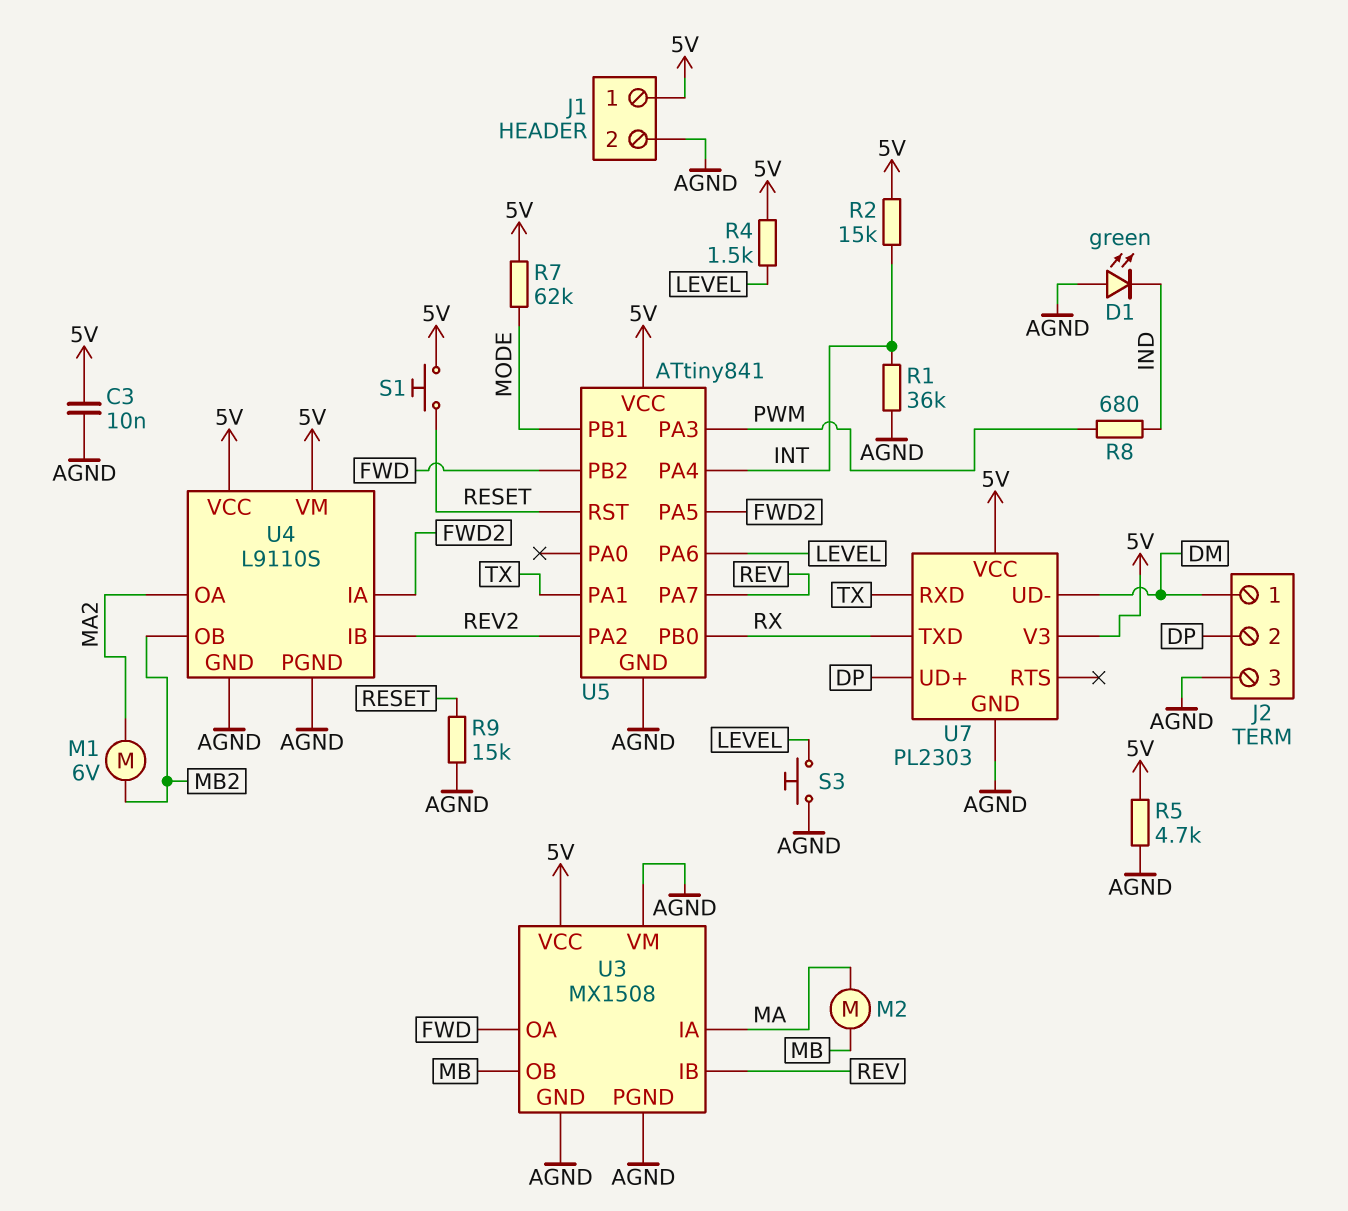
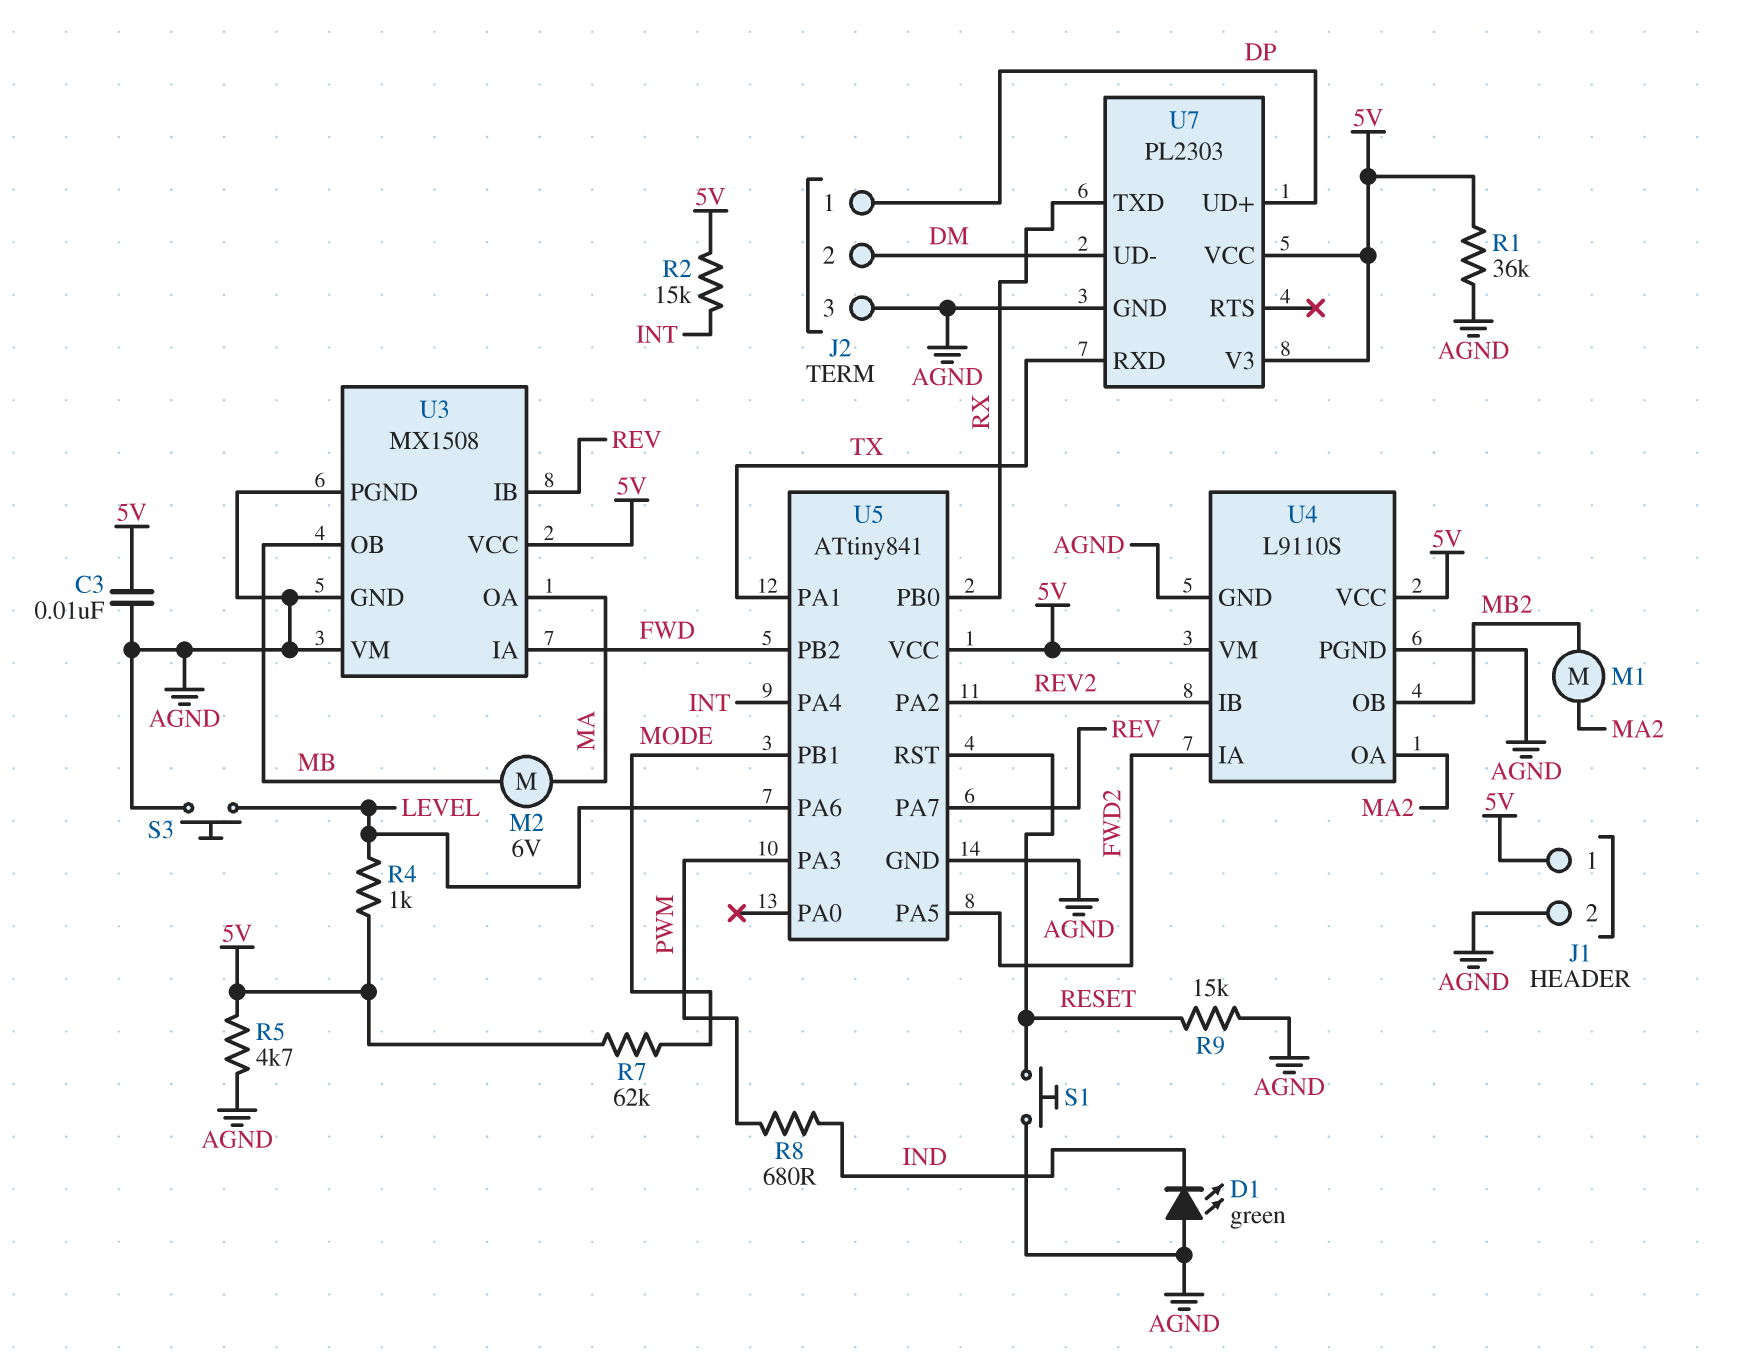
J2 pin 1: DM -> DP
J2 pin 2: DP -> DM
M1: motor 6V (MA2, MB2) -> motor (MA2, MB2)
M2: motor (MA, MB) -> motor 6V (MA, MB)
R1: 36k (AGND, INT) -> 36k (5V, AGND)
R4: 1.5k (5V, LEVEL) -> 1k (5V, LEVEL)
S1: button (5V, RESET) -> button (AGND, RESET)
U3 pin IA: MA -> FWD
U3 pin OA: FWD -> MA

